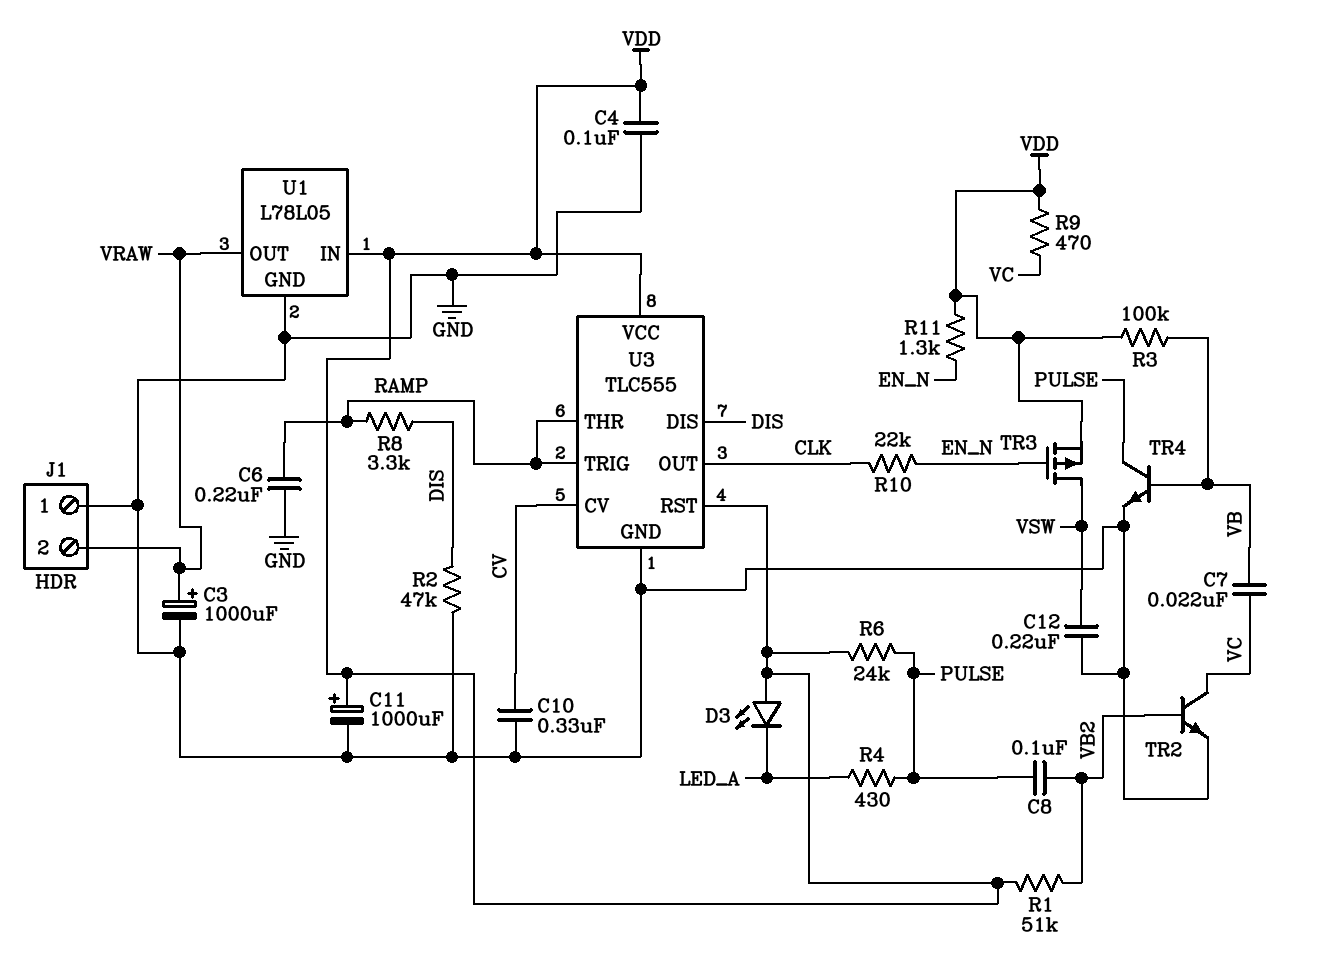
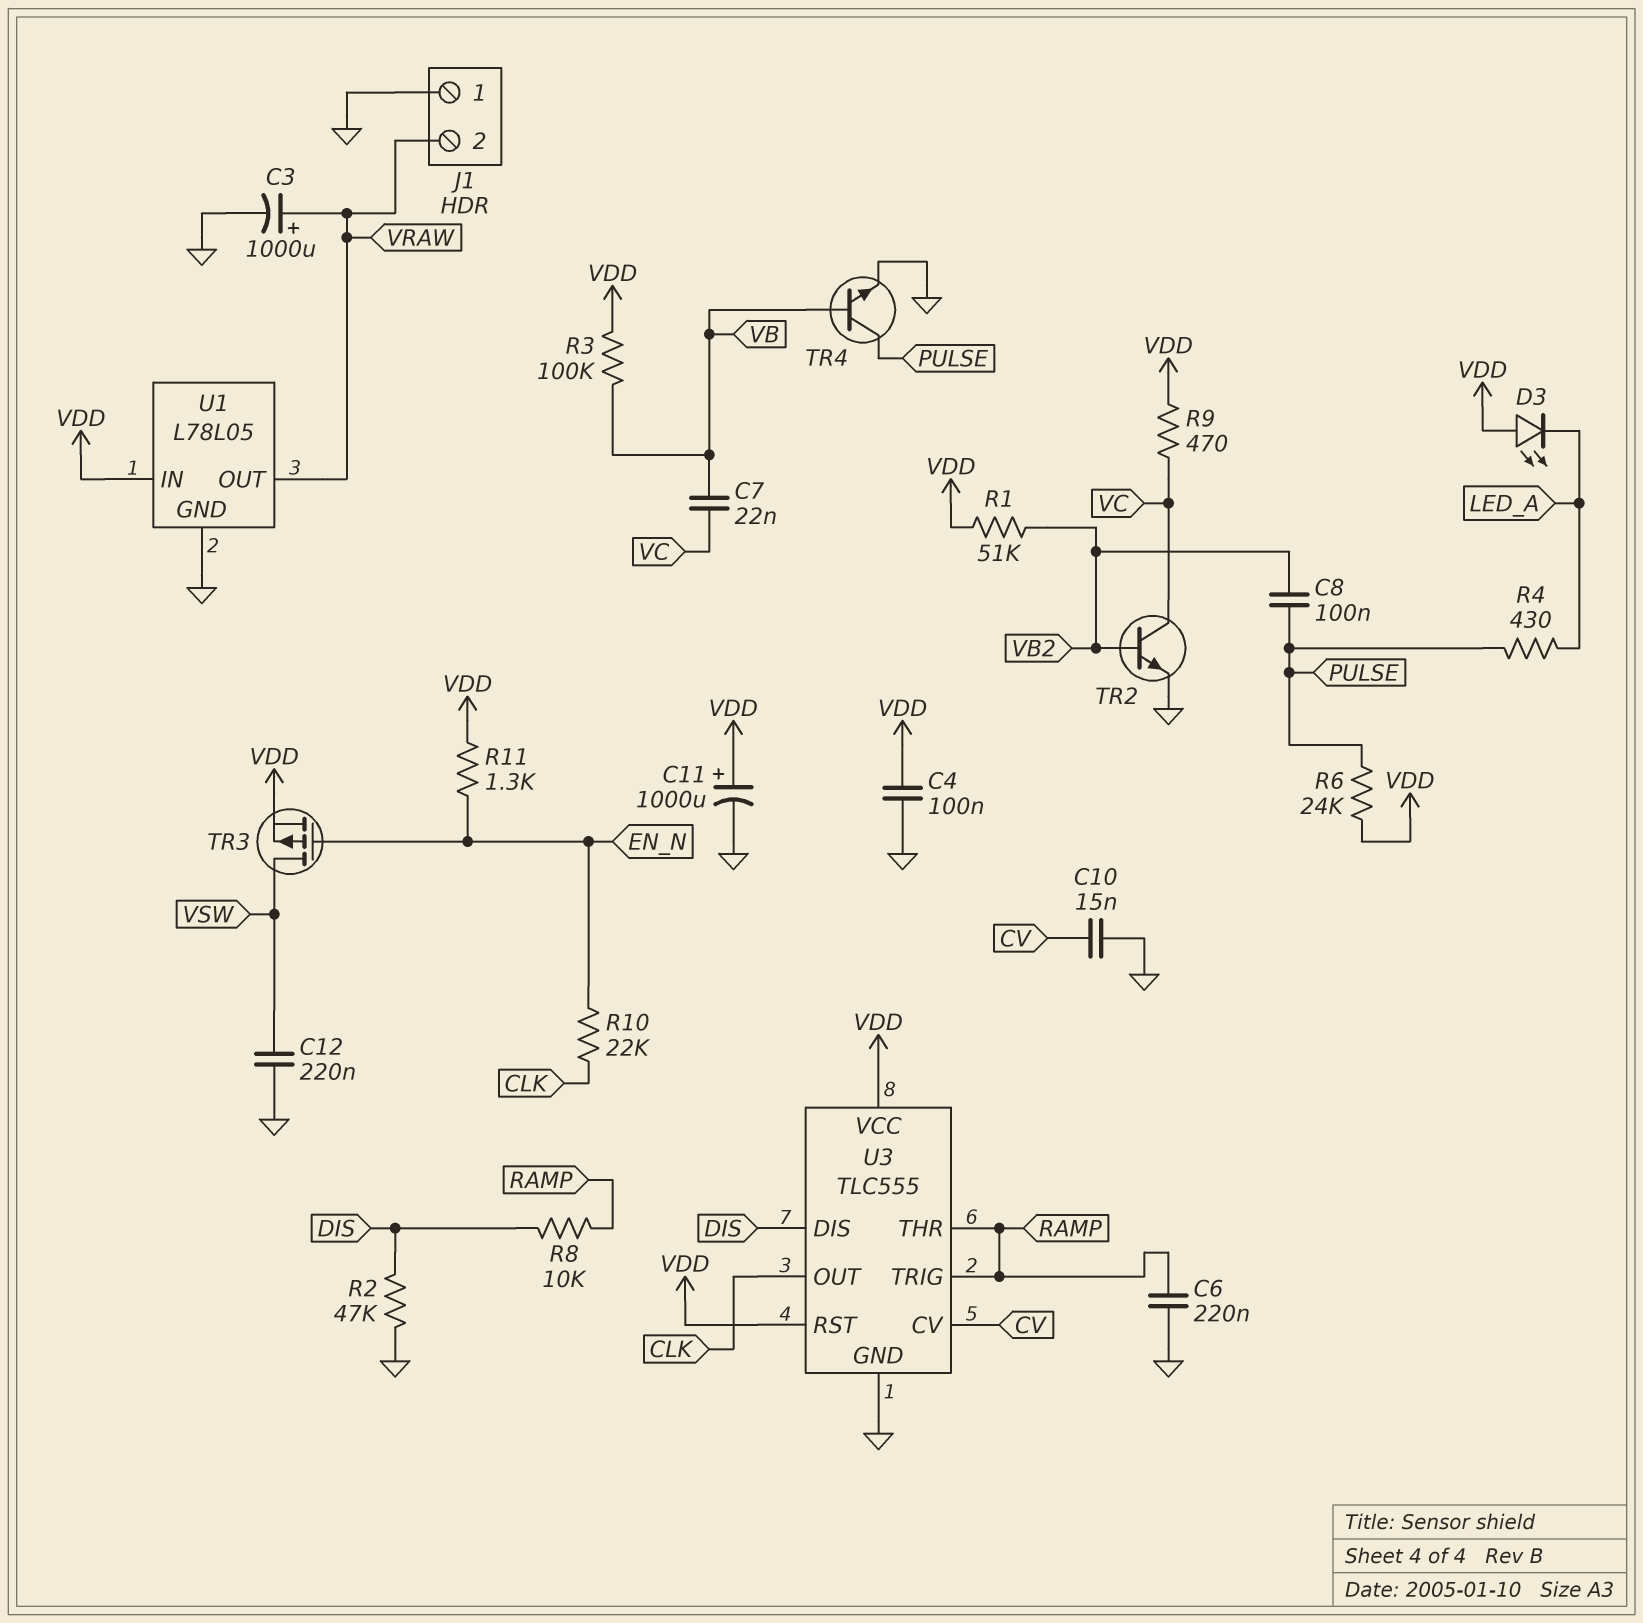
C10: 330nF (CV, GND) -> 15nF (CV, GND)
R8: 3.3k (DIS, RAMP) -> 10k (DIS, RAMP)

